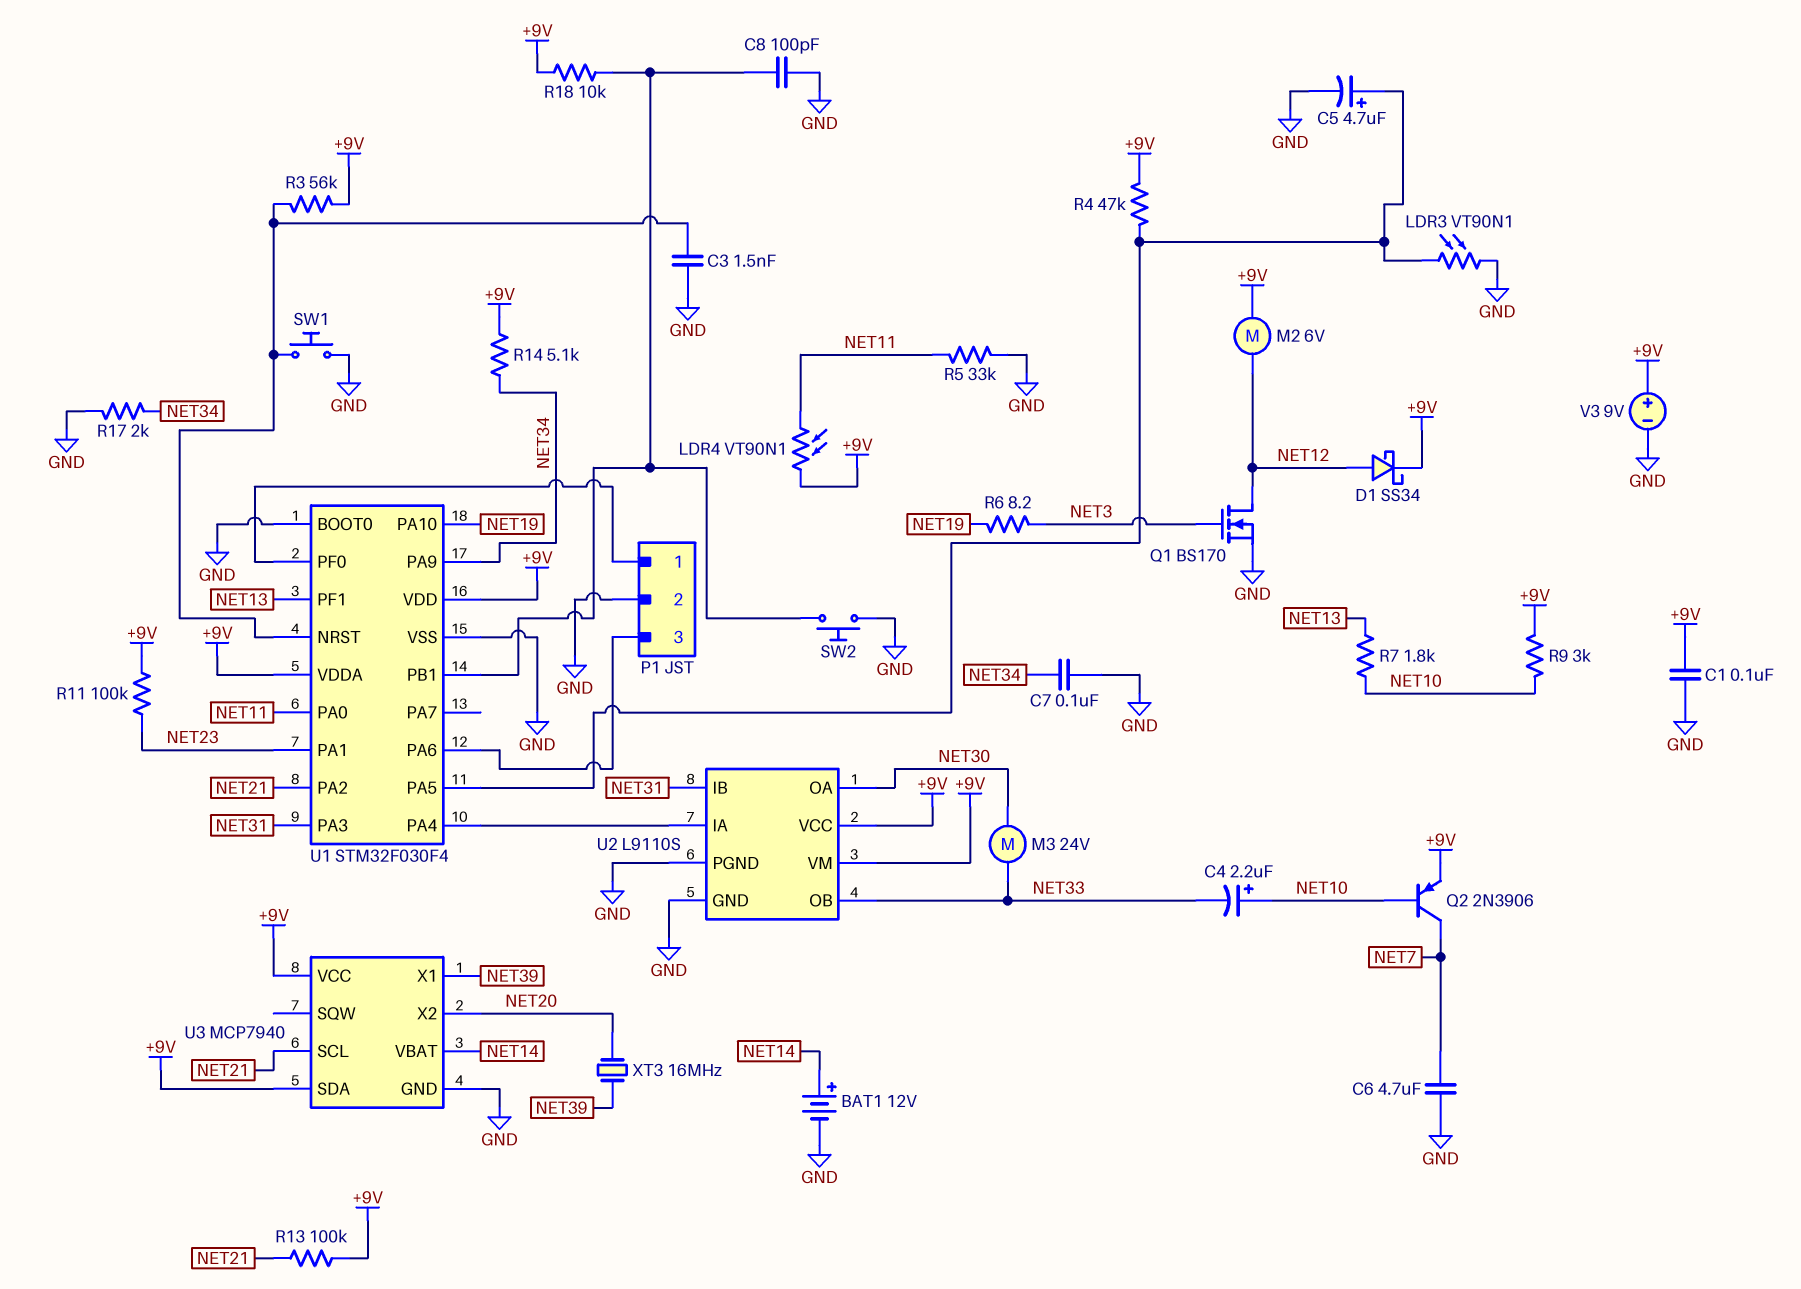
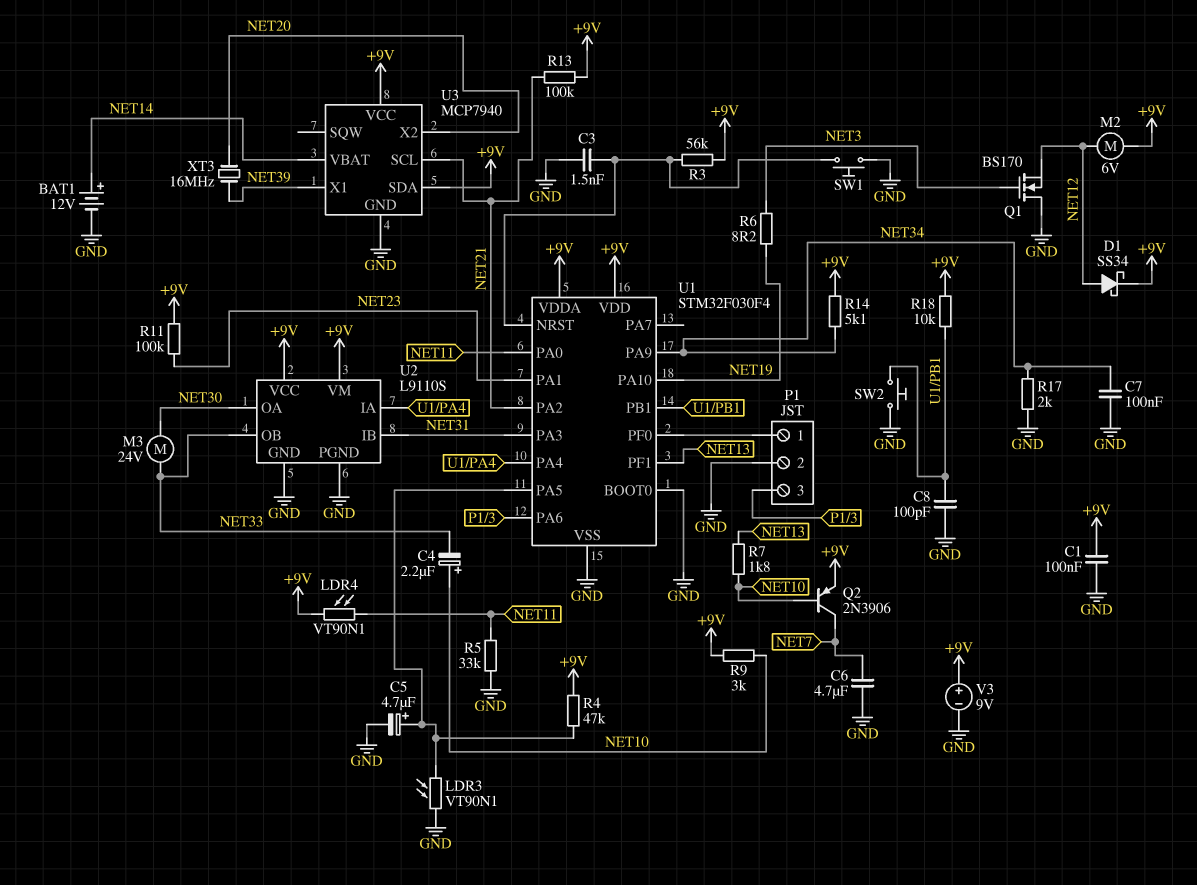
Q1: NMOS BS170 (G NET3, D NET12, S GND) -> NMOS BS170 (G NET3, D GND, S NET12)

